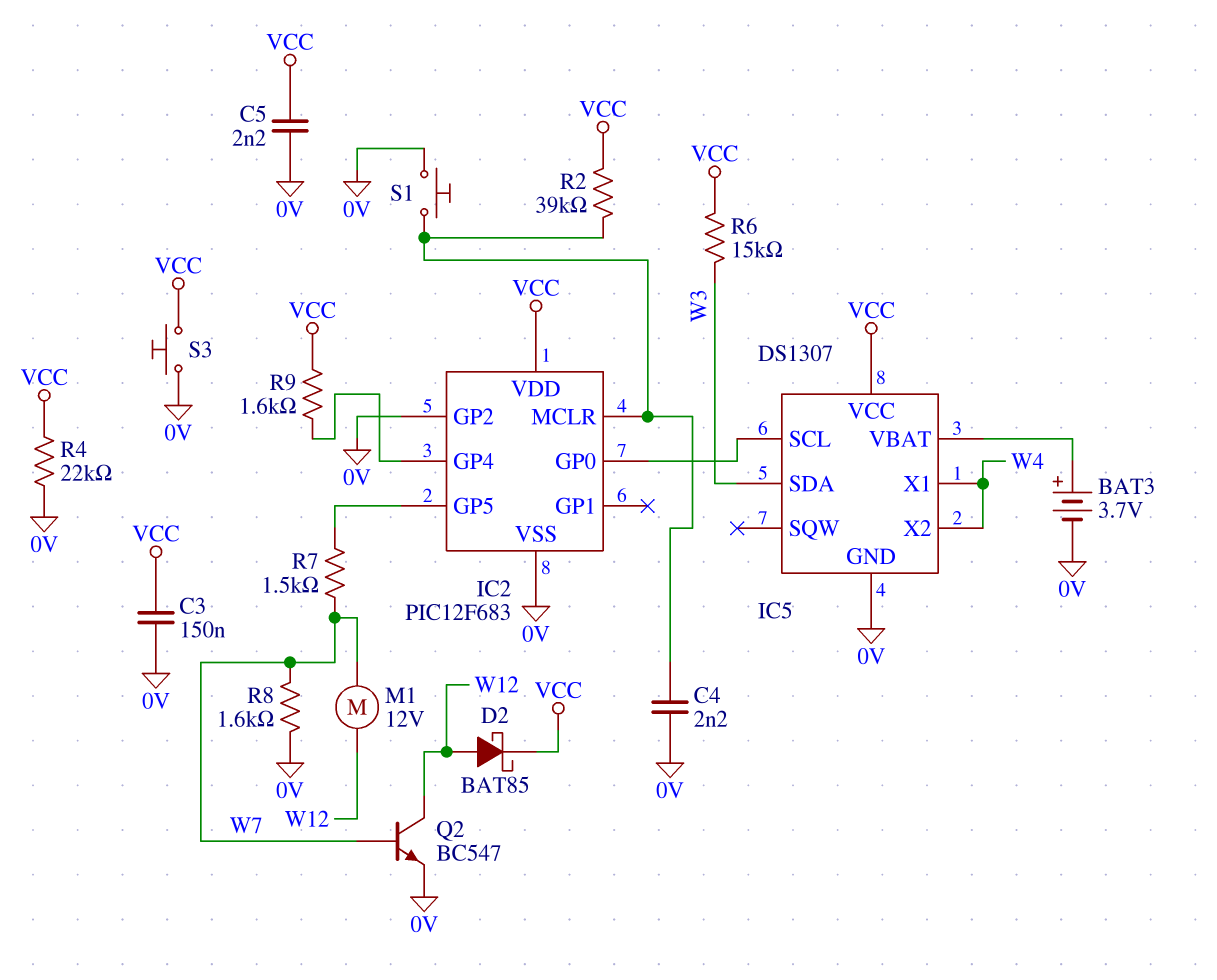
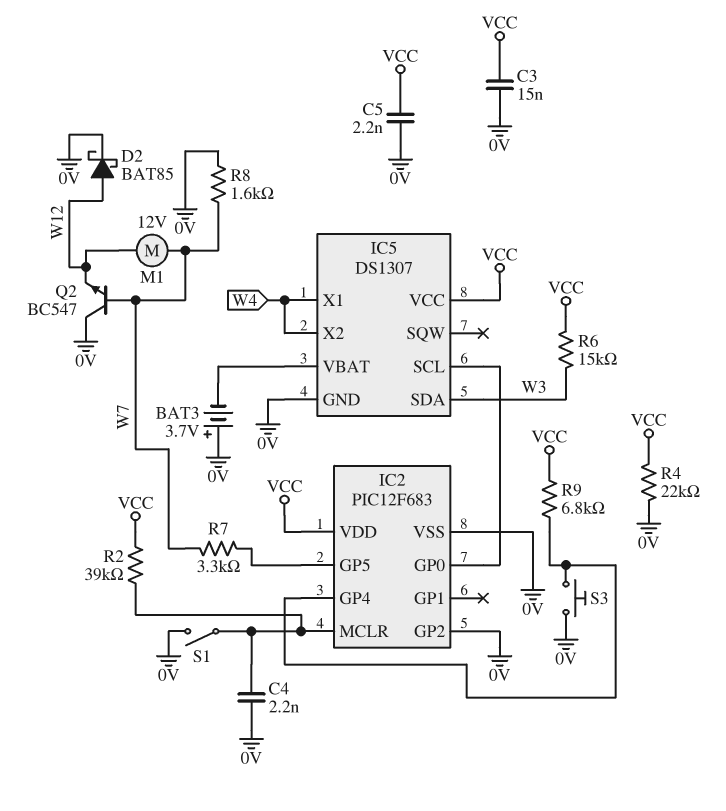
BAT3: 3.7V (plus IC5/VBAT, minus 0V) -> 3.7V (plus 0V, minus IC5/VBAT)
C3: 150nF (0V, VCC) -> 15nF (0V, VCC)
D2: schottky BAT85 (A W12, K VCC) -> schottky BAT85 (A W12, K 0V)
Q2: NPN BC547 (B W7, C W12, E 0V) -> NPN BC547 (B W7, C 0V, E W12)
R7: 1.5k (IC2/GP5, W7) -> 3.3k (IC2/GP5, W7)
R9: 1.6k (IC2/GP4, VCC) -> 6.8k (IC2/GP4, VCC)
S1: button (0V, IC2/MCLR) -> switch (0V, IC2/MCLR)
S3: button (0V, VCC) -> button (0V, IC2/GP4)

